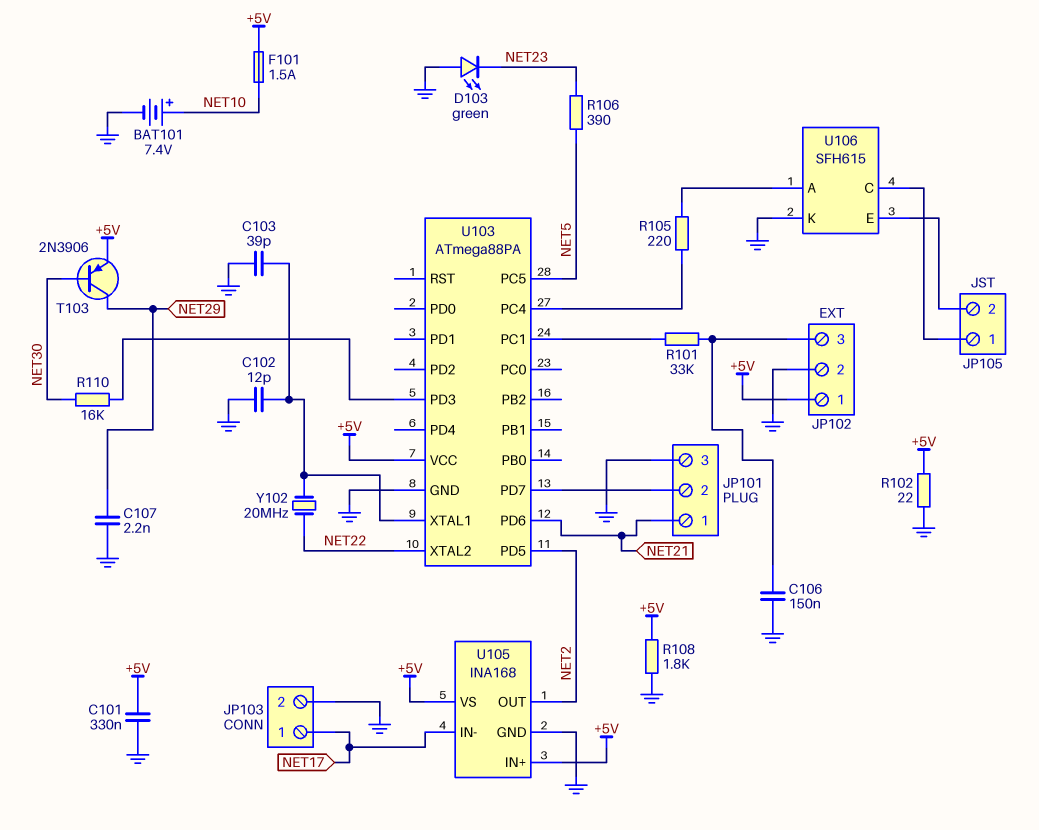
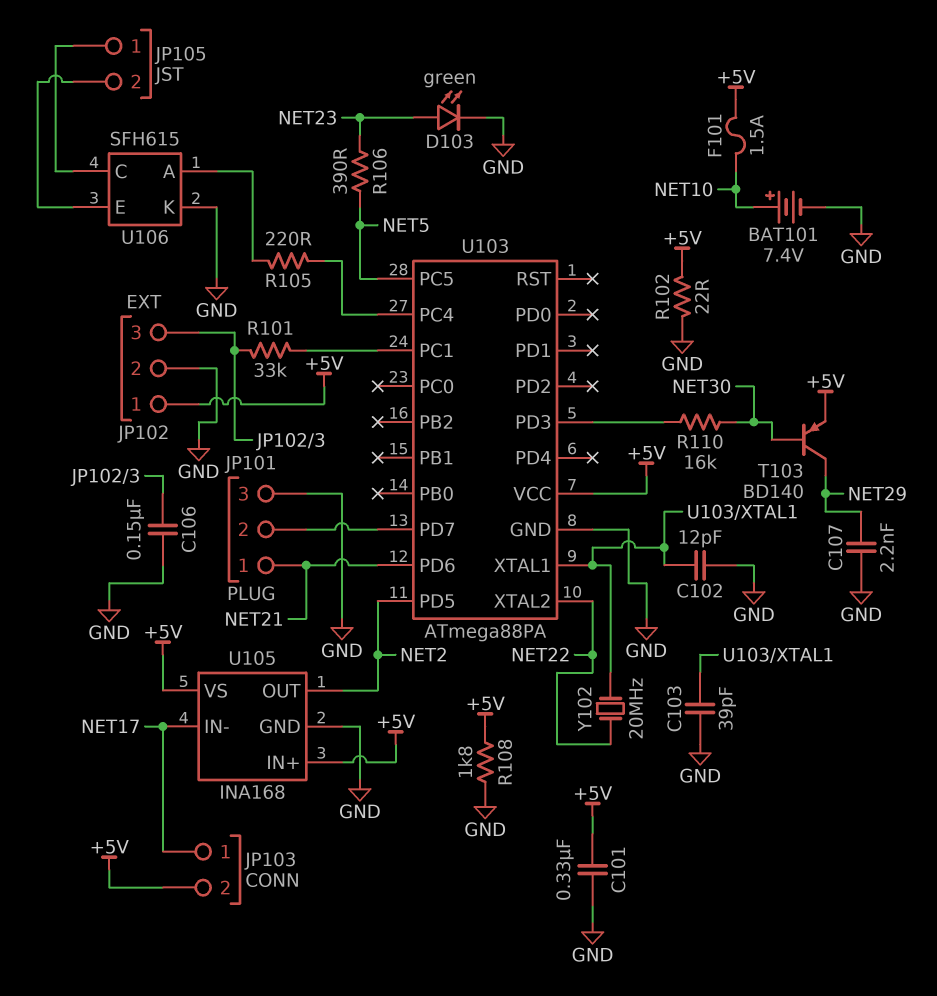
D103: LED green (A GND, K NET23) -> LED green (A NET23, K GND)
JP103 pin 2: GND -> +5V
T103: PNP 2N3906 (B NET30, C NET29, E +5V) -> PNP BD140 (B NET30, C NET29, E +5V)

